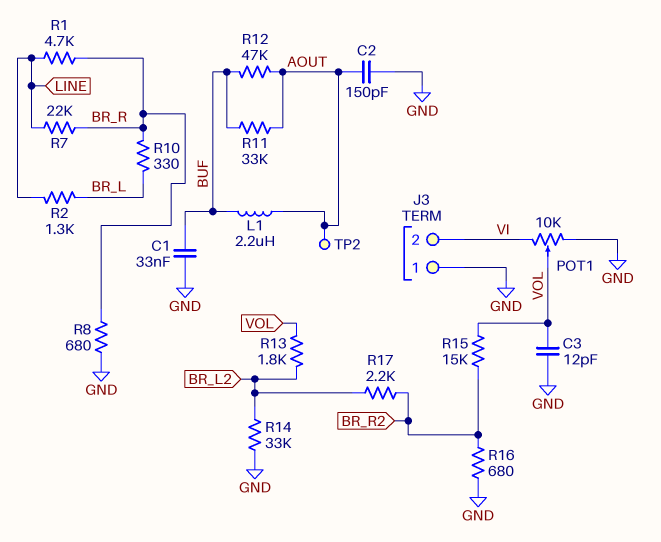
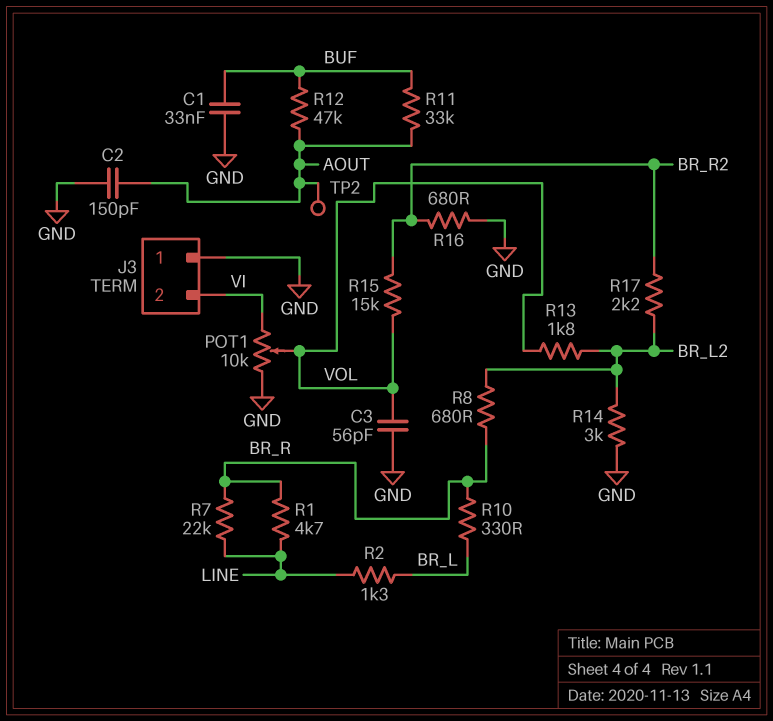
C3: 12pF (GND, VOL) -> 56pF (GND, VOL)
L1: 2.2uH (AOUT, BUF) -> none
R8: 680 (BR_R, GND) -> 680 (BR_L2, BR_R)
R14: 33k (BR_L2, GND) -> 3k (BR_L2, GND)

